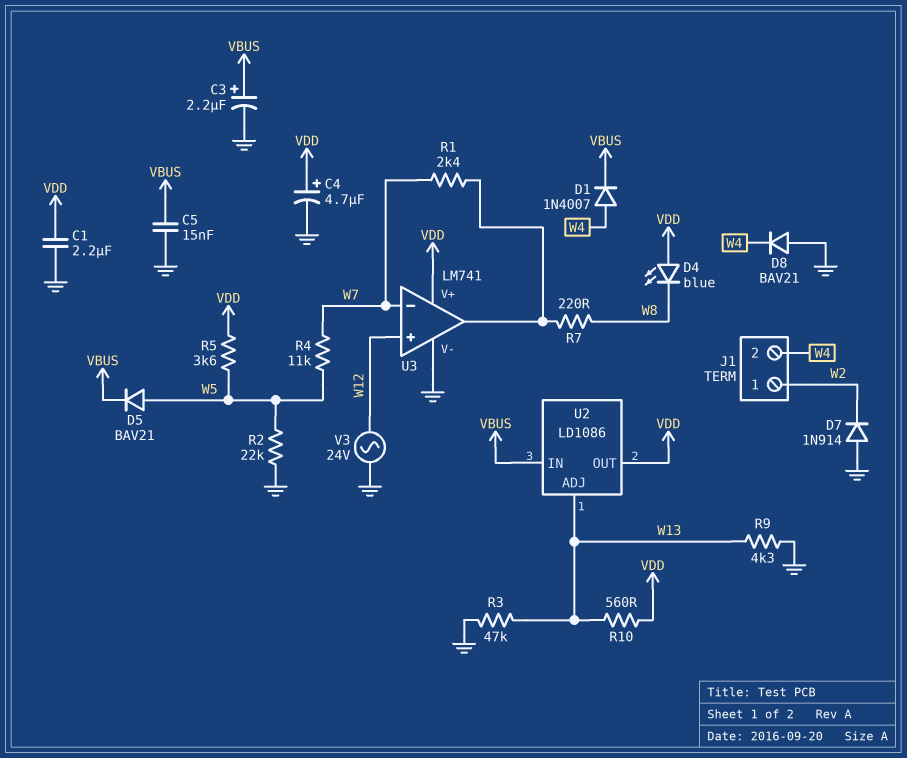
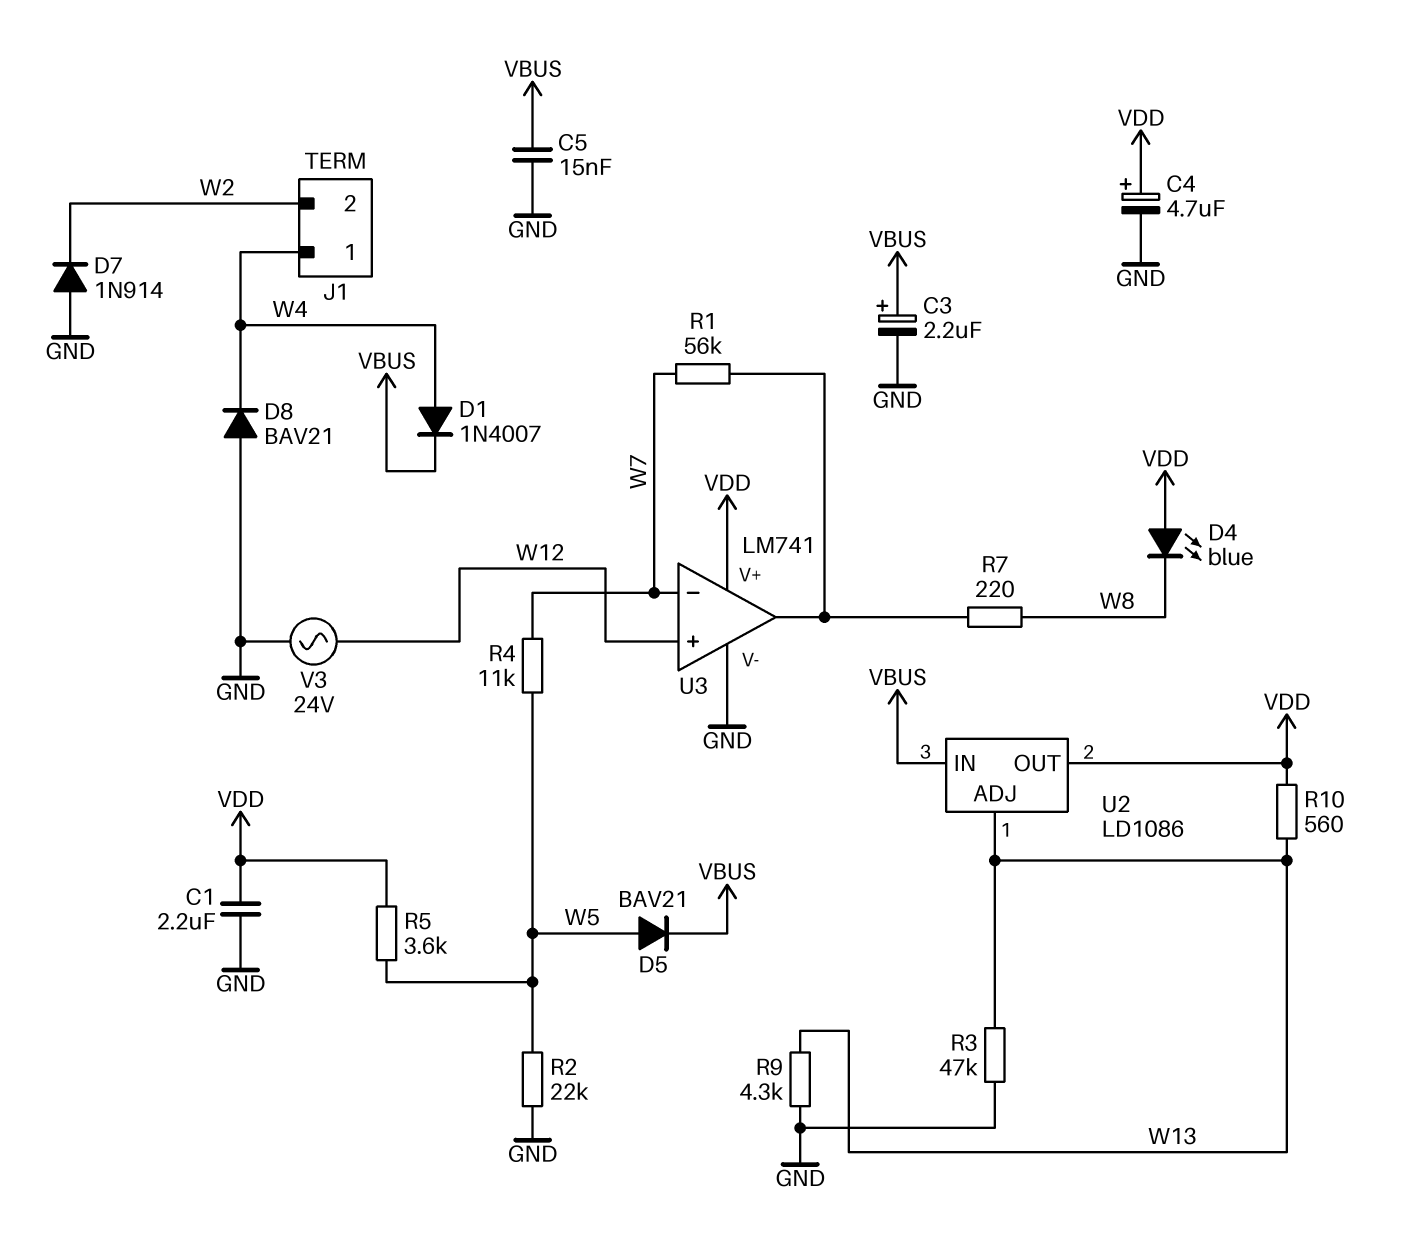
J1 pin 1: W2 -> W4
J1 pin 2: W4 -> W2
R1: 2.4k (U3/out, W7) -> 56k (U3/out, W7)

